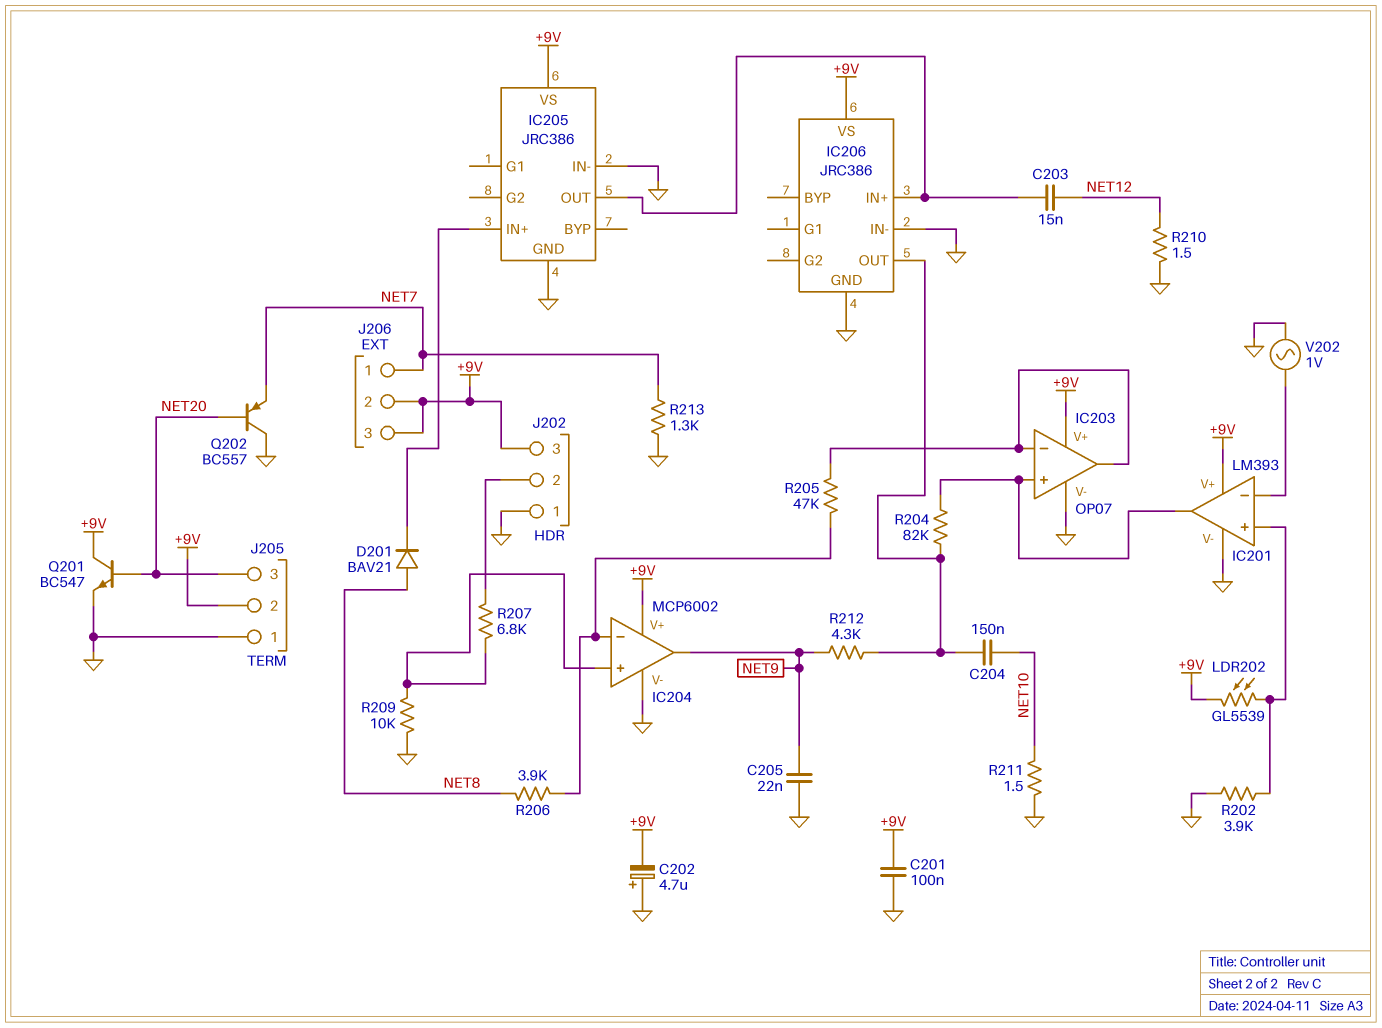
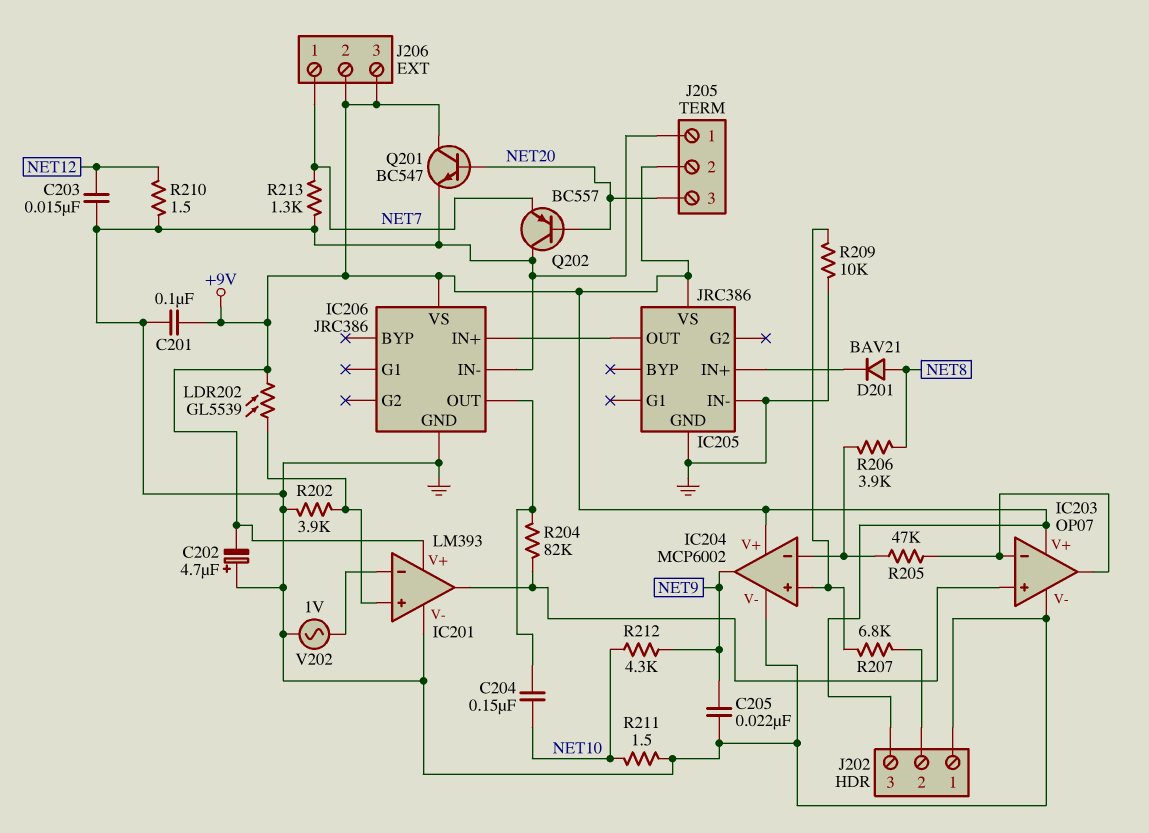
C203: 15nF (IC205/OUT, NET12) -> 15nF (GND, NET12)
R212: 4.3k (IC206/OUT, NET9) -> 4.3k (NET9, NET10)

